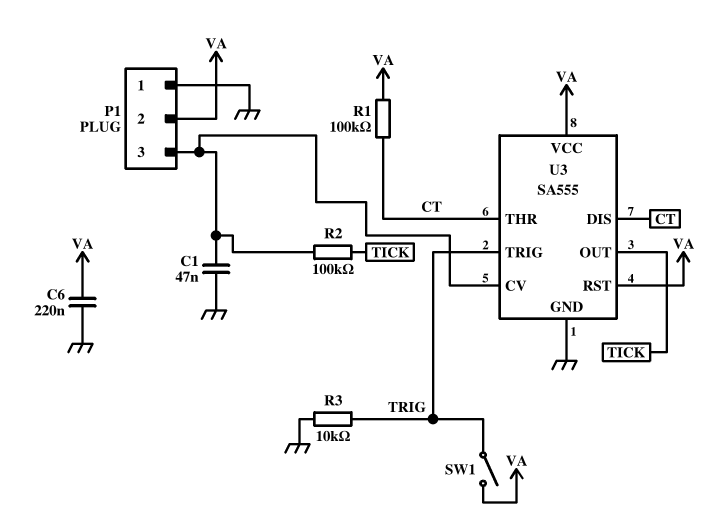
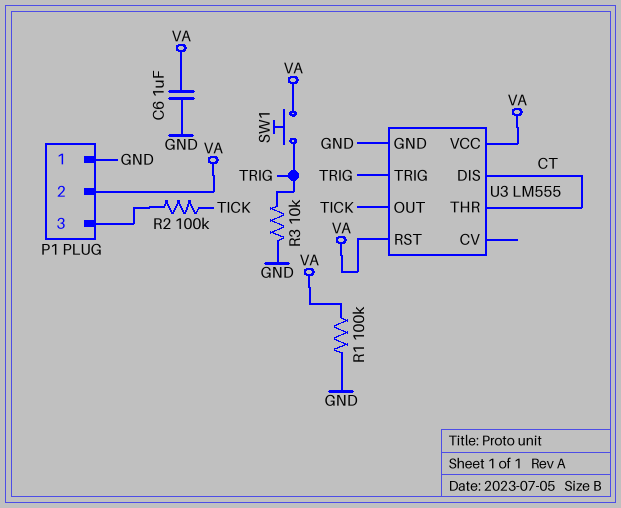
C1: 47nF (GND, P1/3) -> none
C6: 220nF (GND, VA) -> 1uF (GND, VA)
R1: 100k (CT, VA) -> 100k (GND, VA)
SW1: switch (TRIG, VA) -> button (TRIG, VA)
U3: SA555 -> LM555
U3 pin CV: P1/3 -> none

